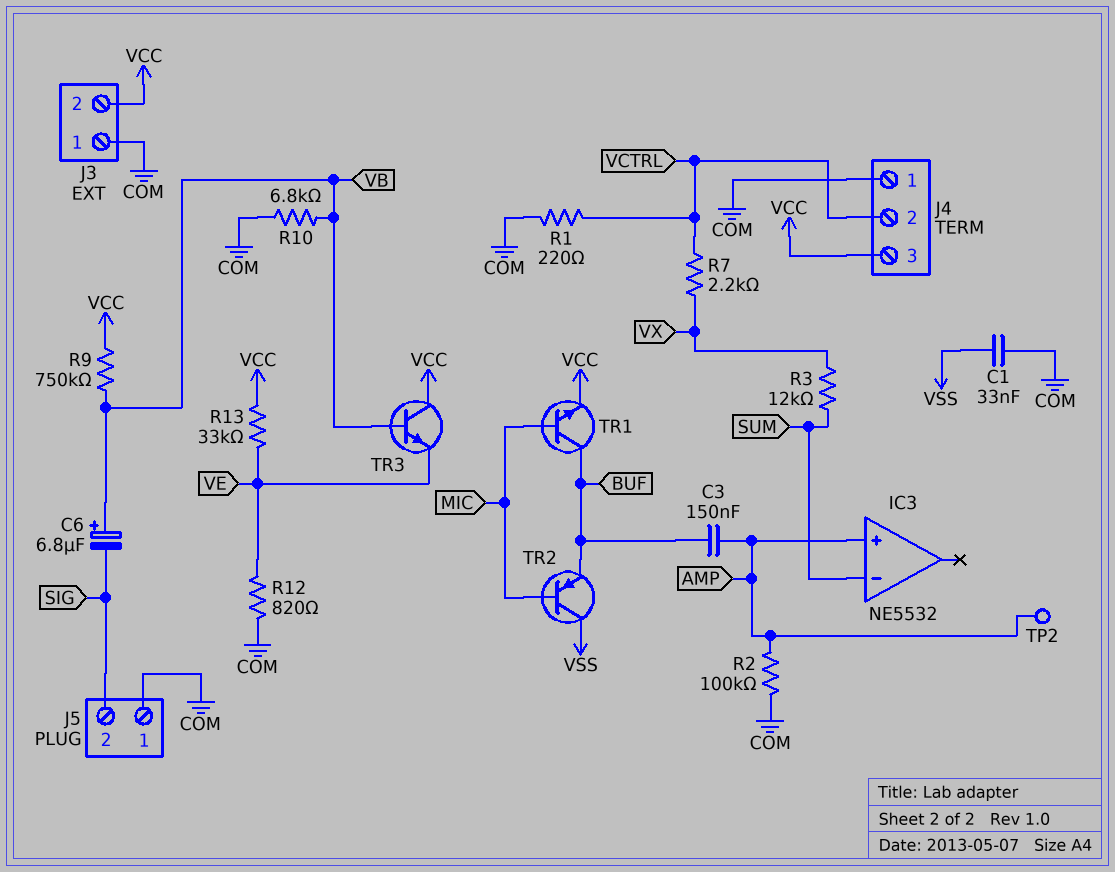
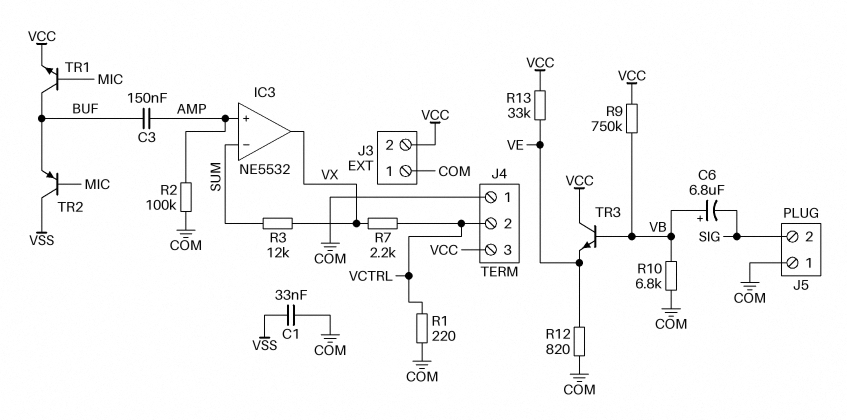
IC3 pin out: none -> VX
TP2: test point (AMP) -> none

